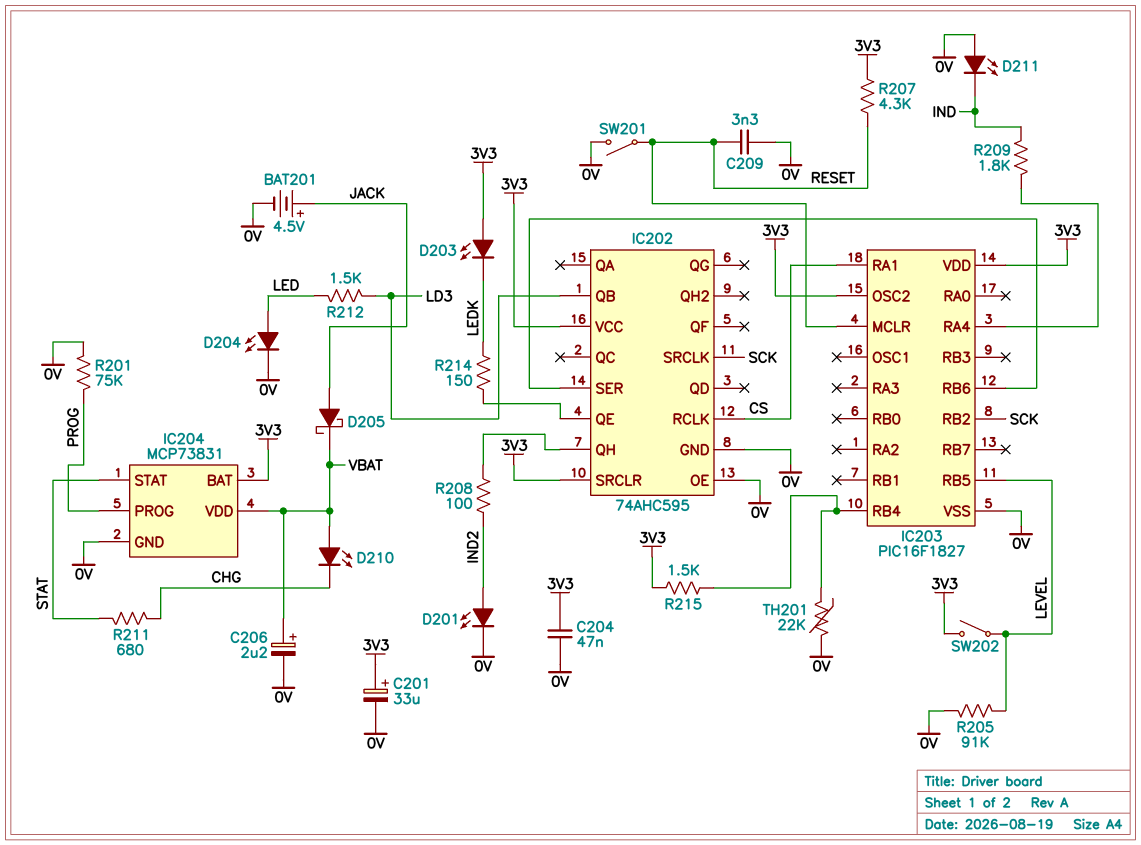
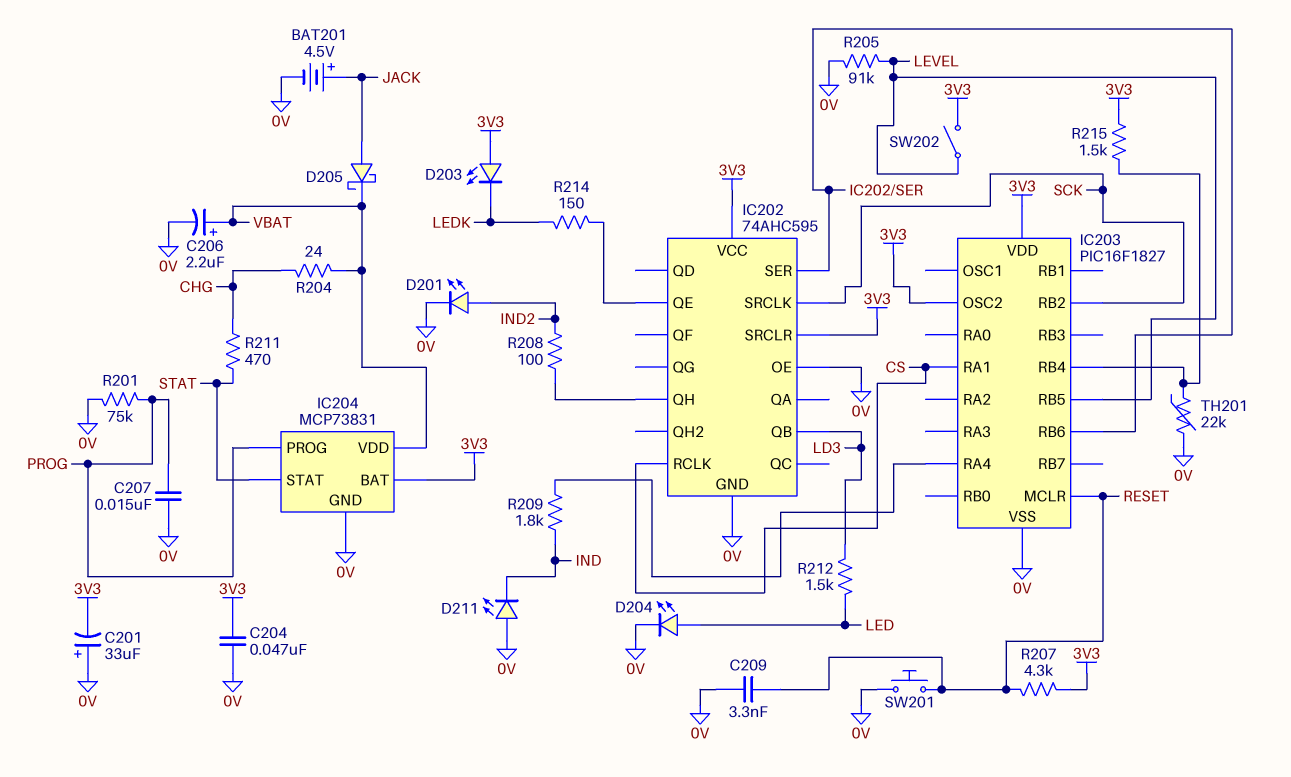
C201: 33uF (plus 3V3, minus 0V) -> 33uF (plus 0V, minus 3V3)
C207: none -> 15nF (0V, PROG)
D210: LED (A VBAT, K CHG) -> none
R204: none -> 24 (CHG, VBAT)
R211: 680 (CHG, STAT) -> 470 (CHG, STAT)
SW201: switch (0V, RESET) -> button (0V, RESET)

